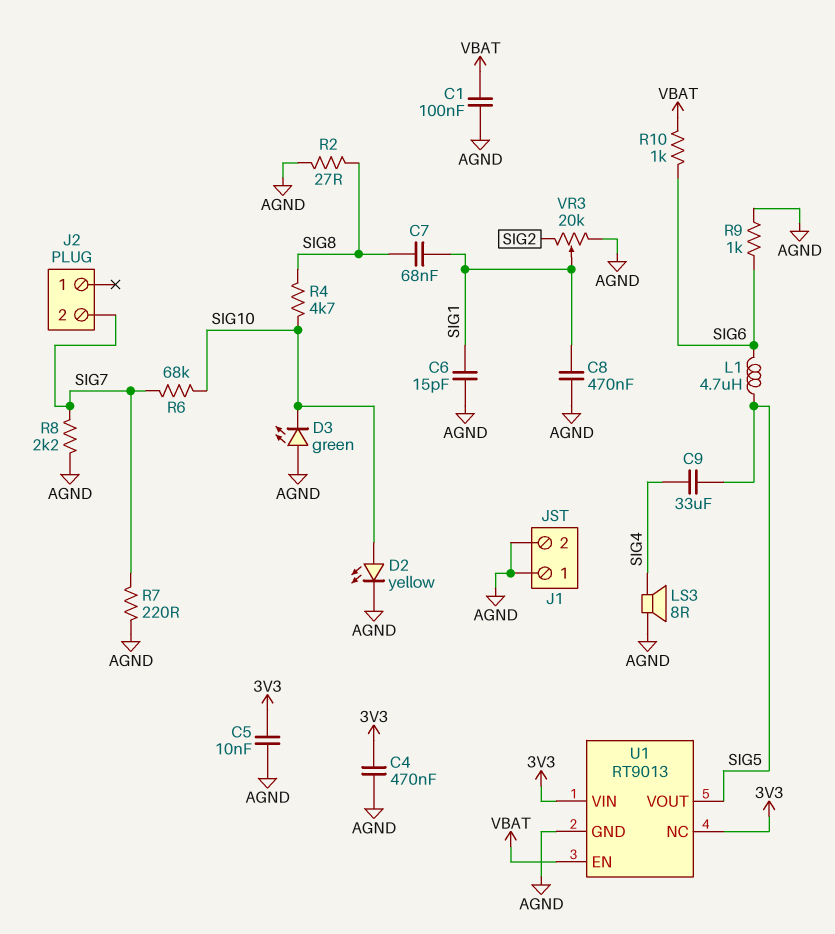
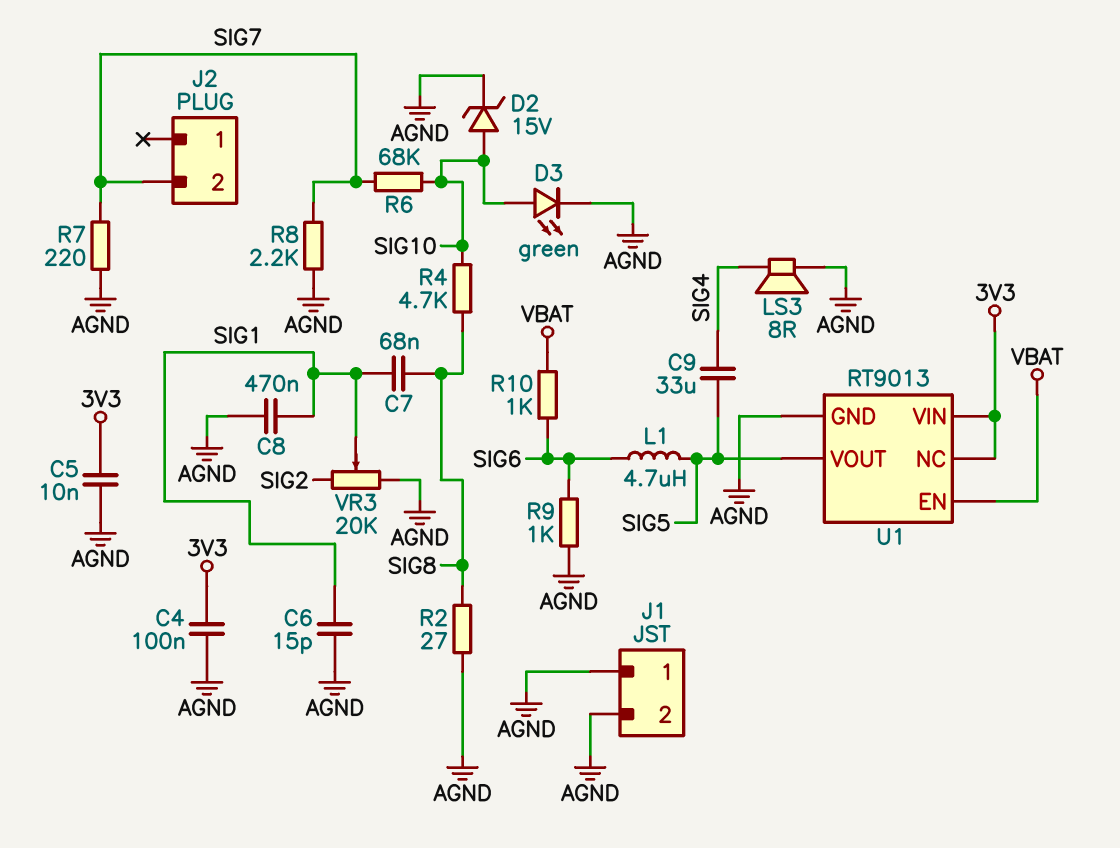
C1: 100nF (AGND, VBAT) -> none
C4: 470nF (3V3, AGND) -> 100nF (3V3, AGND)
D2: LED yellow (A SIG10, K AGND) -> zener 15V (A SIG10, K AGND)
D3: LED green (A AGND, K SIG10) -> LED green (A SIG10, K AGND)

